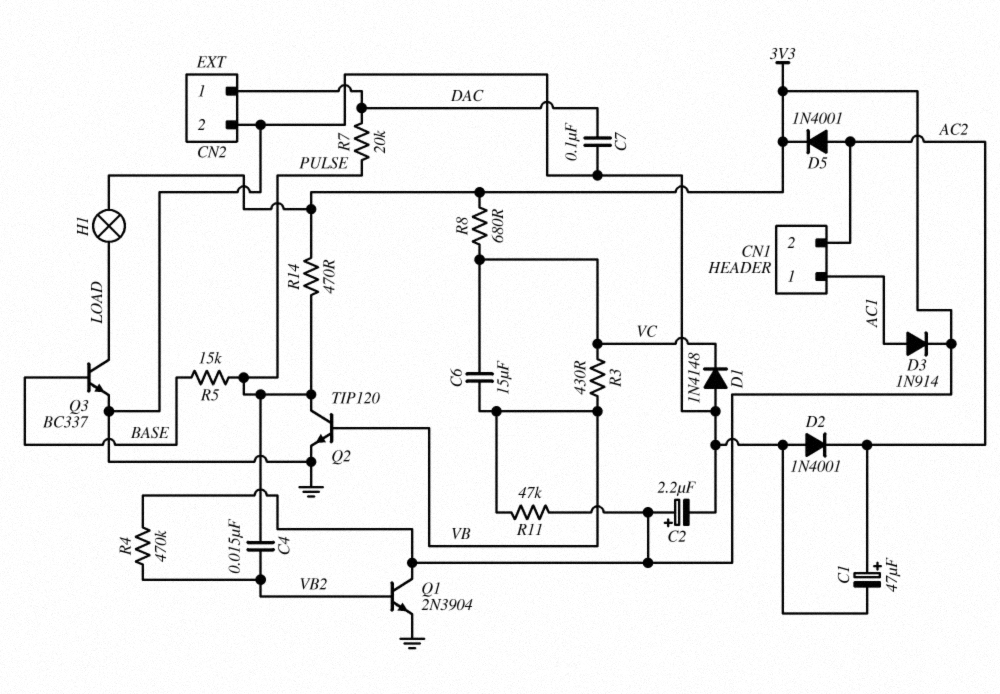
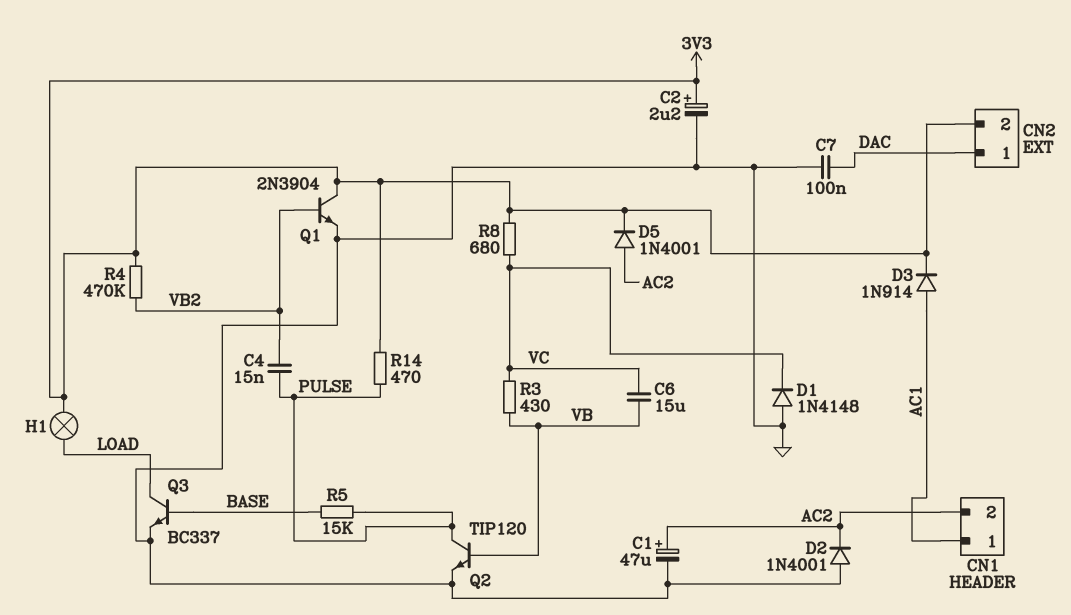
CN2 pin 2: GND -> 3V3
R7: 20k (DAC, PULSE) -> none
R11: 47k (3V3, VB) -> none

